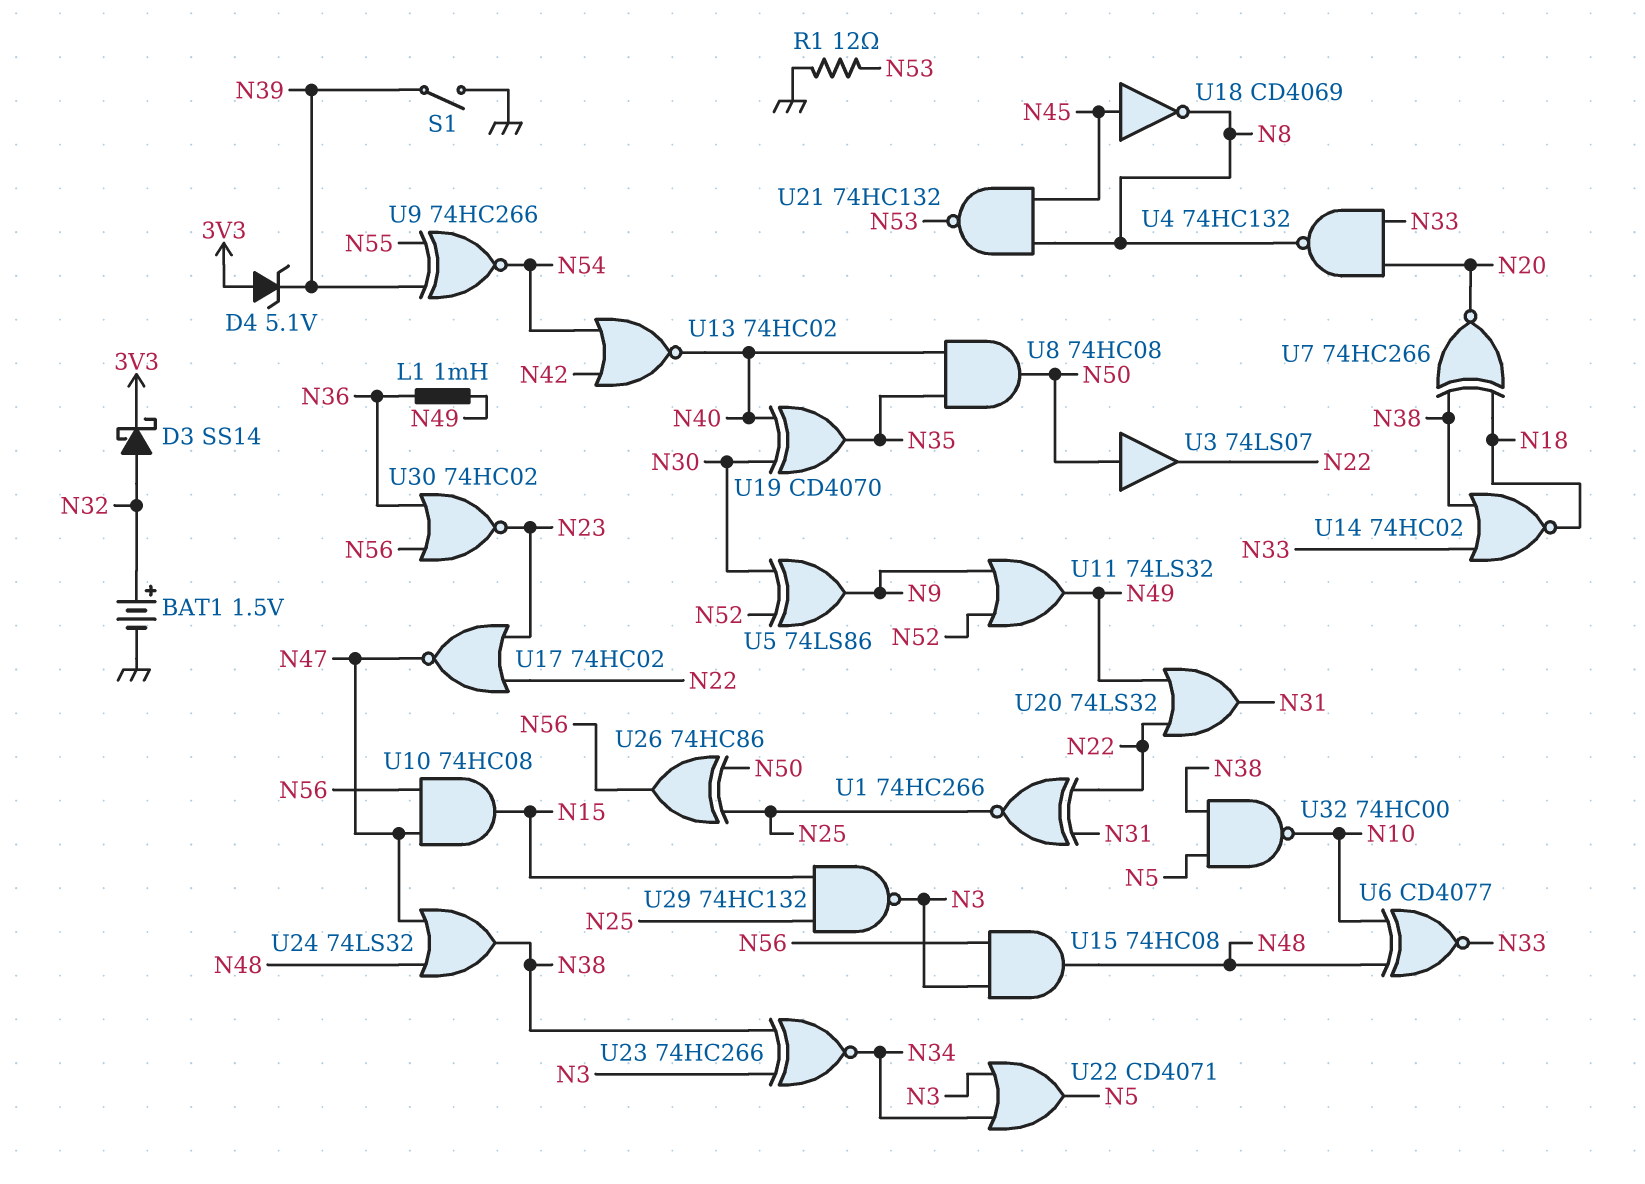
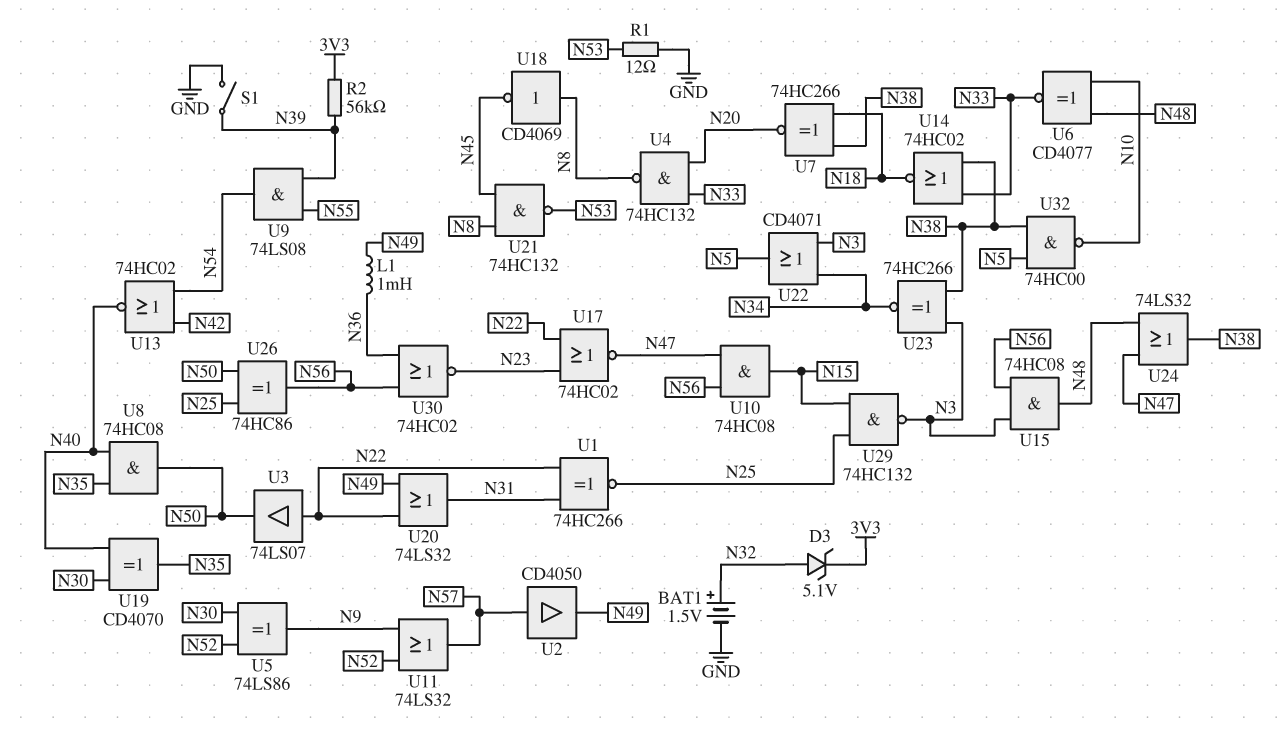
D3: schottky SS14 (A N32, K 3V3) -> zener 5.1V (A N32, K 3V3)
D4: zener 5.1V (A 3V3, K N39) -> none
R2: none -> 56k (3V3, N39)
U2: none -> buffer CD4050 (in N57, out N49)
U3: buffer 74LS07 (in N50, out N22) -> buffer 74LS07 (in N22, out N50)
U9: XNOR 74HC266 (in N39, in N55, out N54) -> AND 74LS08 (in N39, in N55, out N54)
U11: OR 74LS32 (in N9, in N52, out N49) -> OR 74LS32 (in N9, in N52, out N57)
U18: NOT CD4069 (in N45, out N8) -> NOT CD4069 (in N8, out N45)

